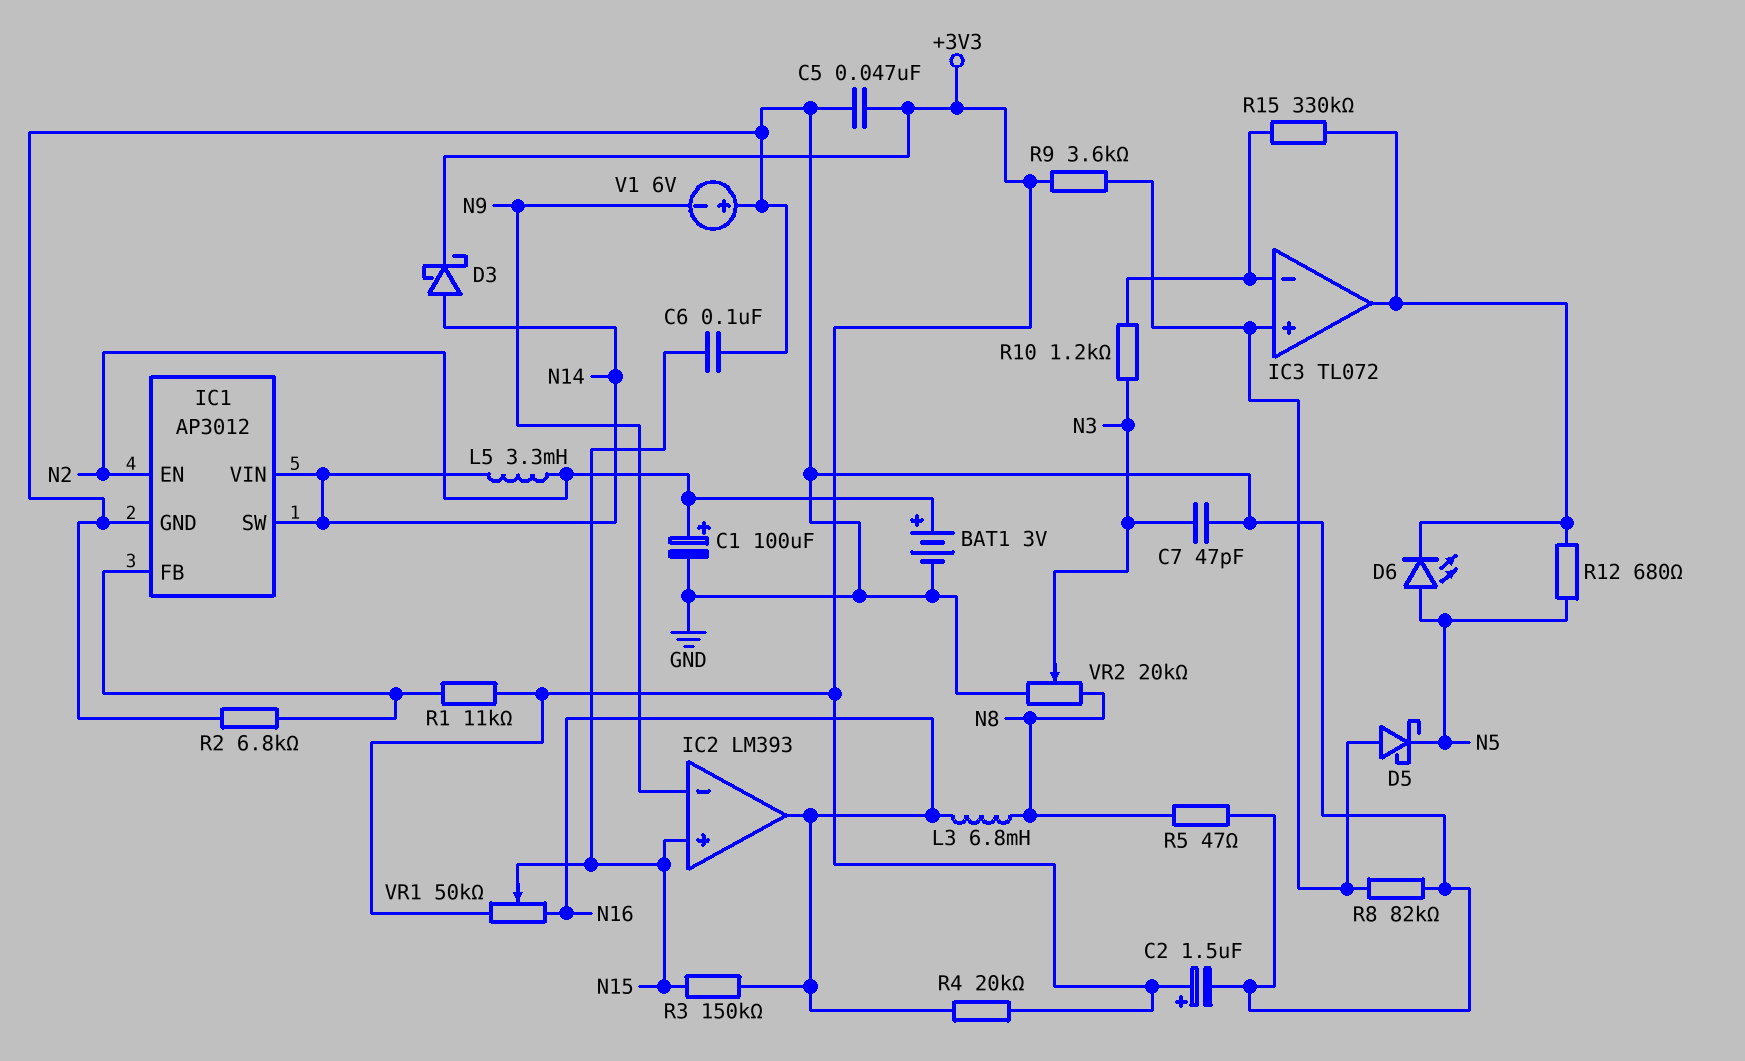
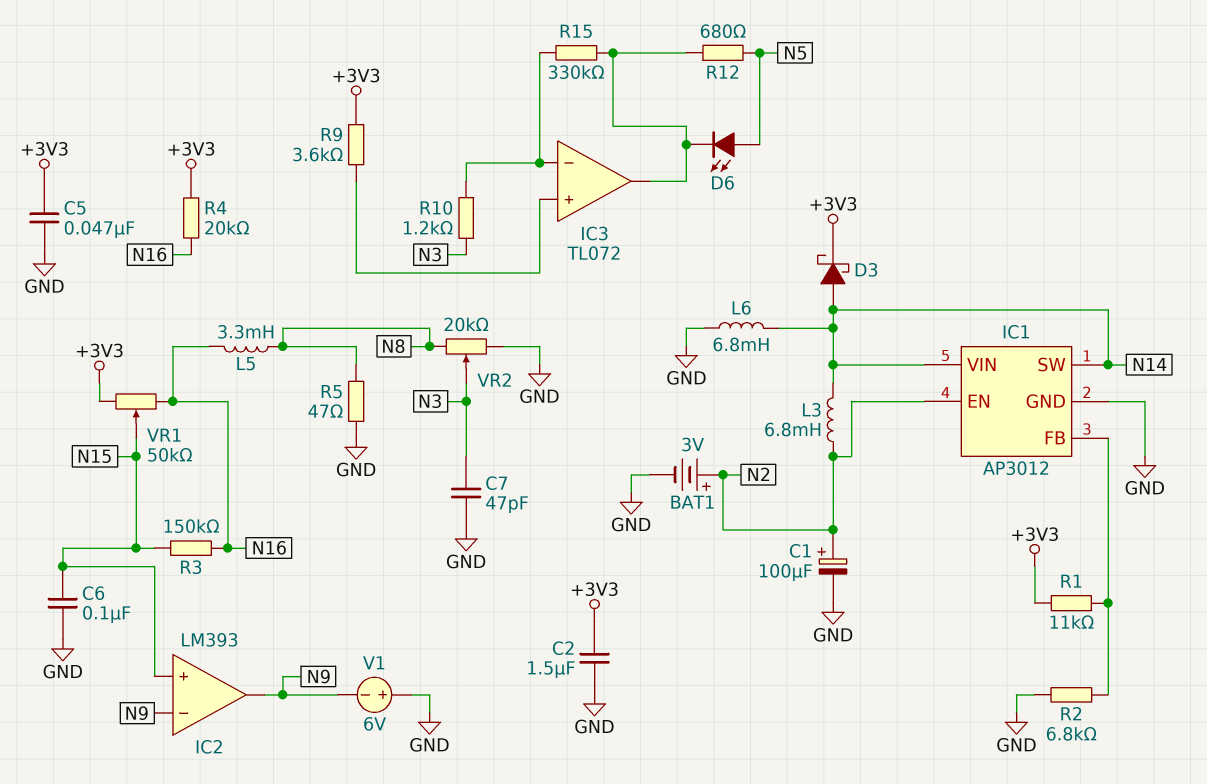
C2: 1.5uF (plus +3V3, minus GND) -> 1.5uF (+3V3, GND)
D5: schottky (A IC3/in+, K N5) -> none
IC2 pin out: N16 -> N9
L3: 6.8mH (N8, N16) -> 6.8mH (N2, N14)
L5: 3.3mH (N2, N14) -> 3.3mH (N8, N16)
L6: none -> 6.8mH (GND, N14)
R8: 82k (GND, IC3/in+) -> none

